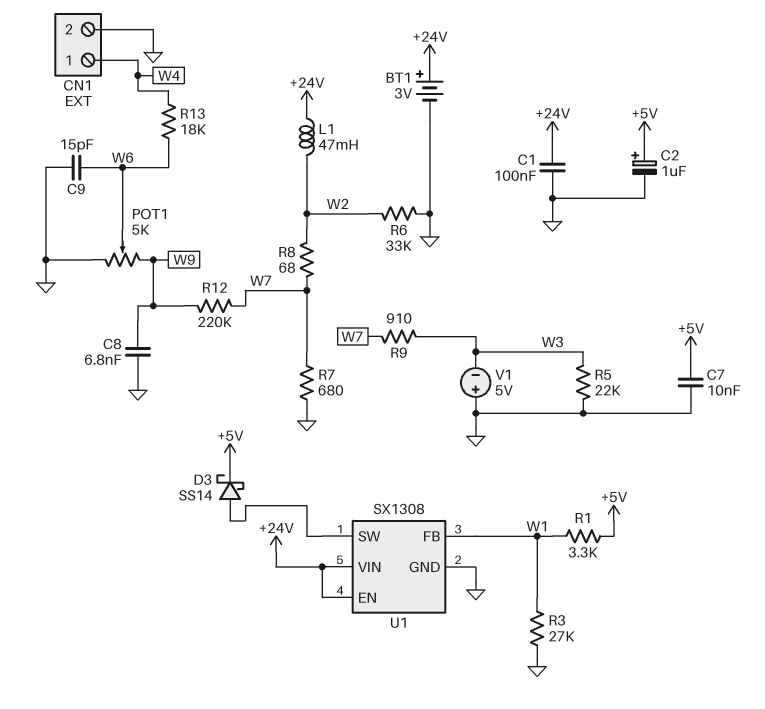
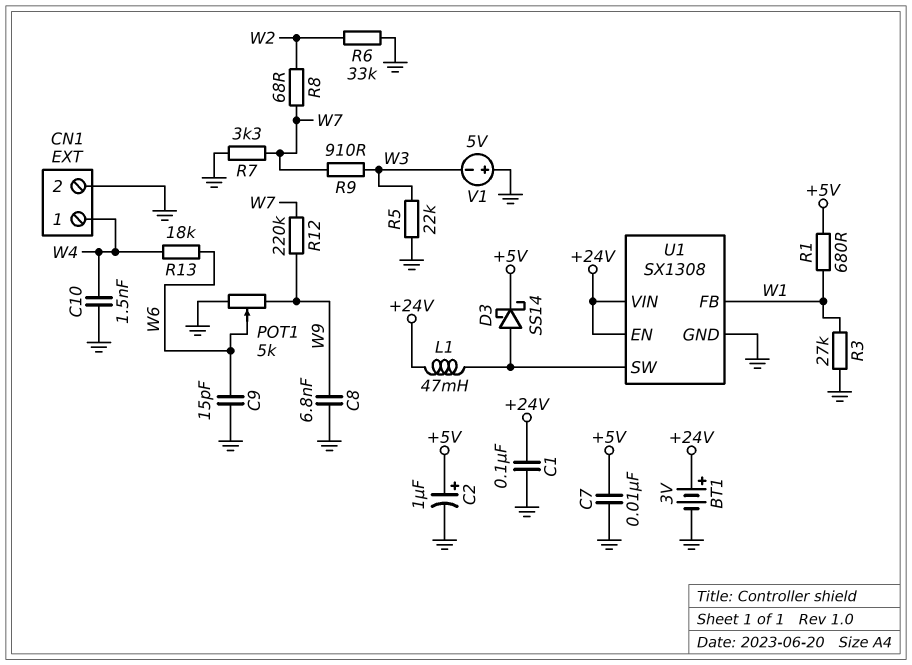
C10: none -> 1.5nF (GND, W4)
L1: 47mH (+24V, W2) -> 47mH (+24V, U1/SW)
R1: 3.3k (+5V, W1) -> 680 (+5V, W1)
R7: 680 (GND, W7) -> 3.3k (GND, W7)

